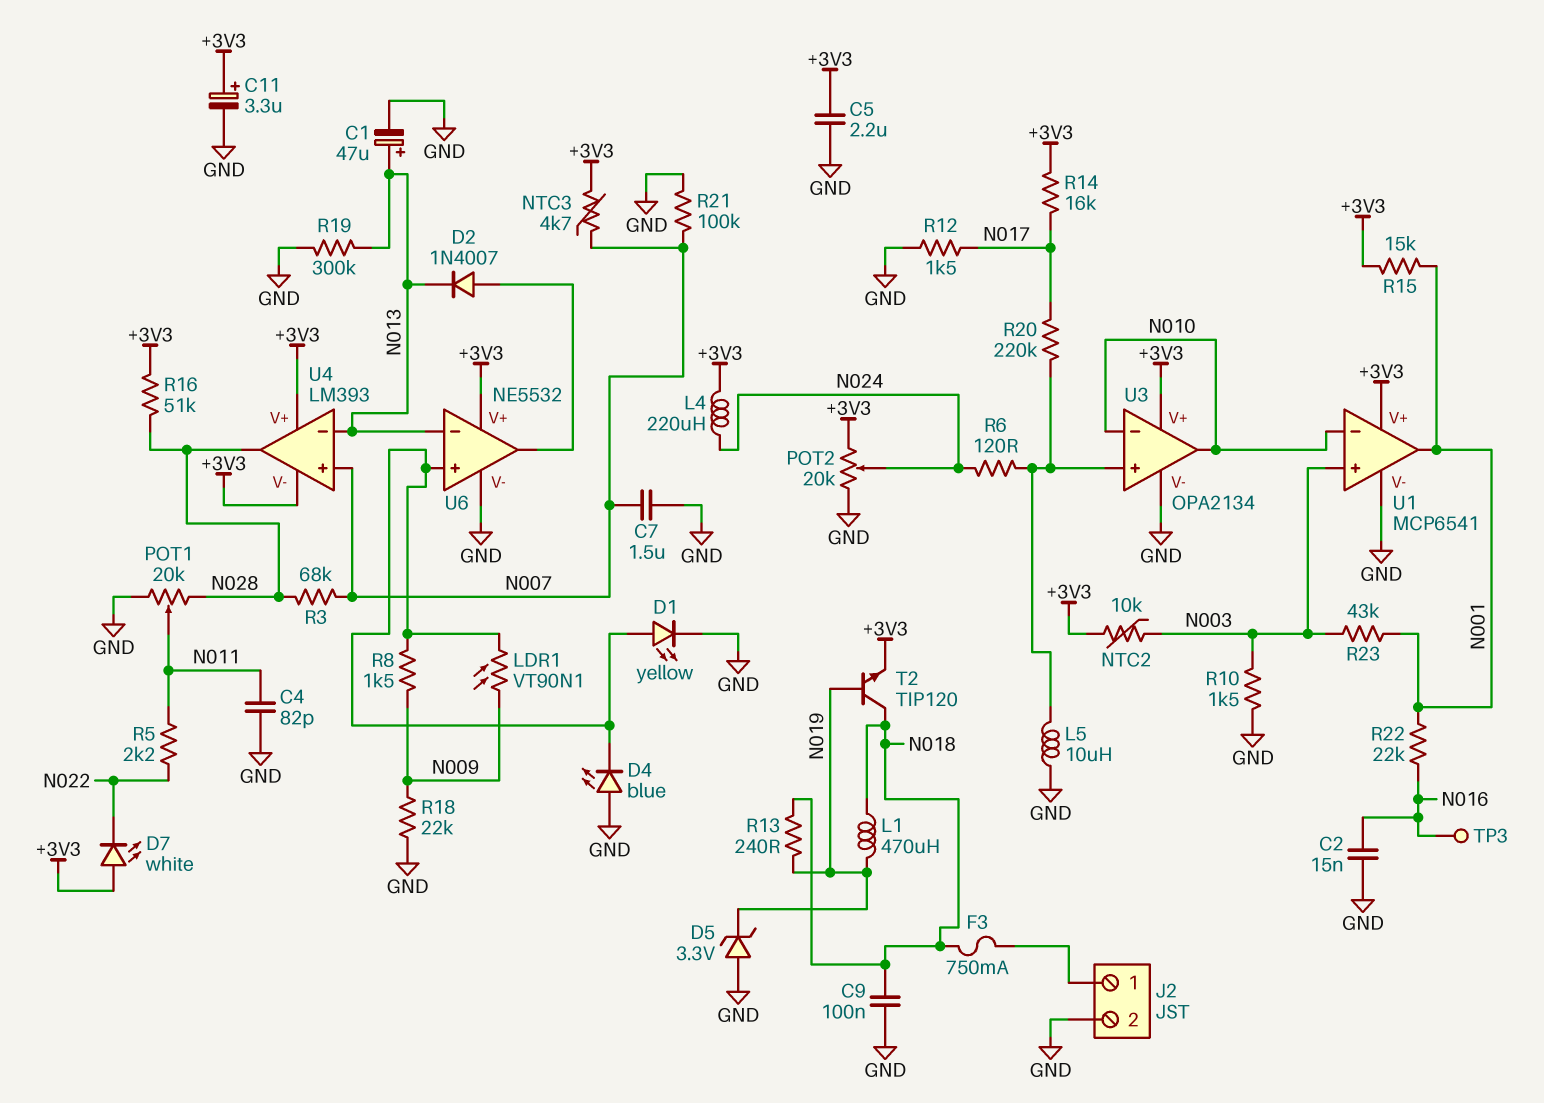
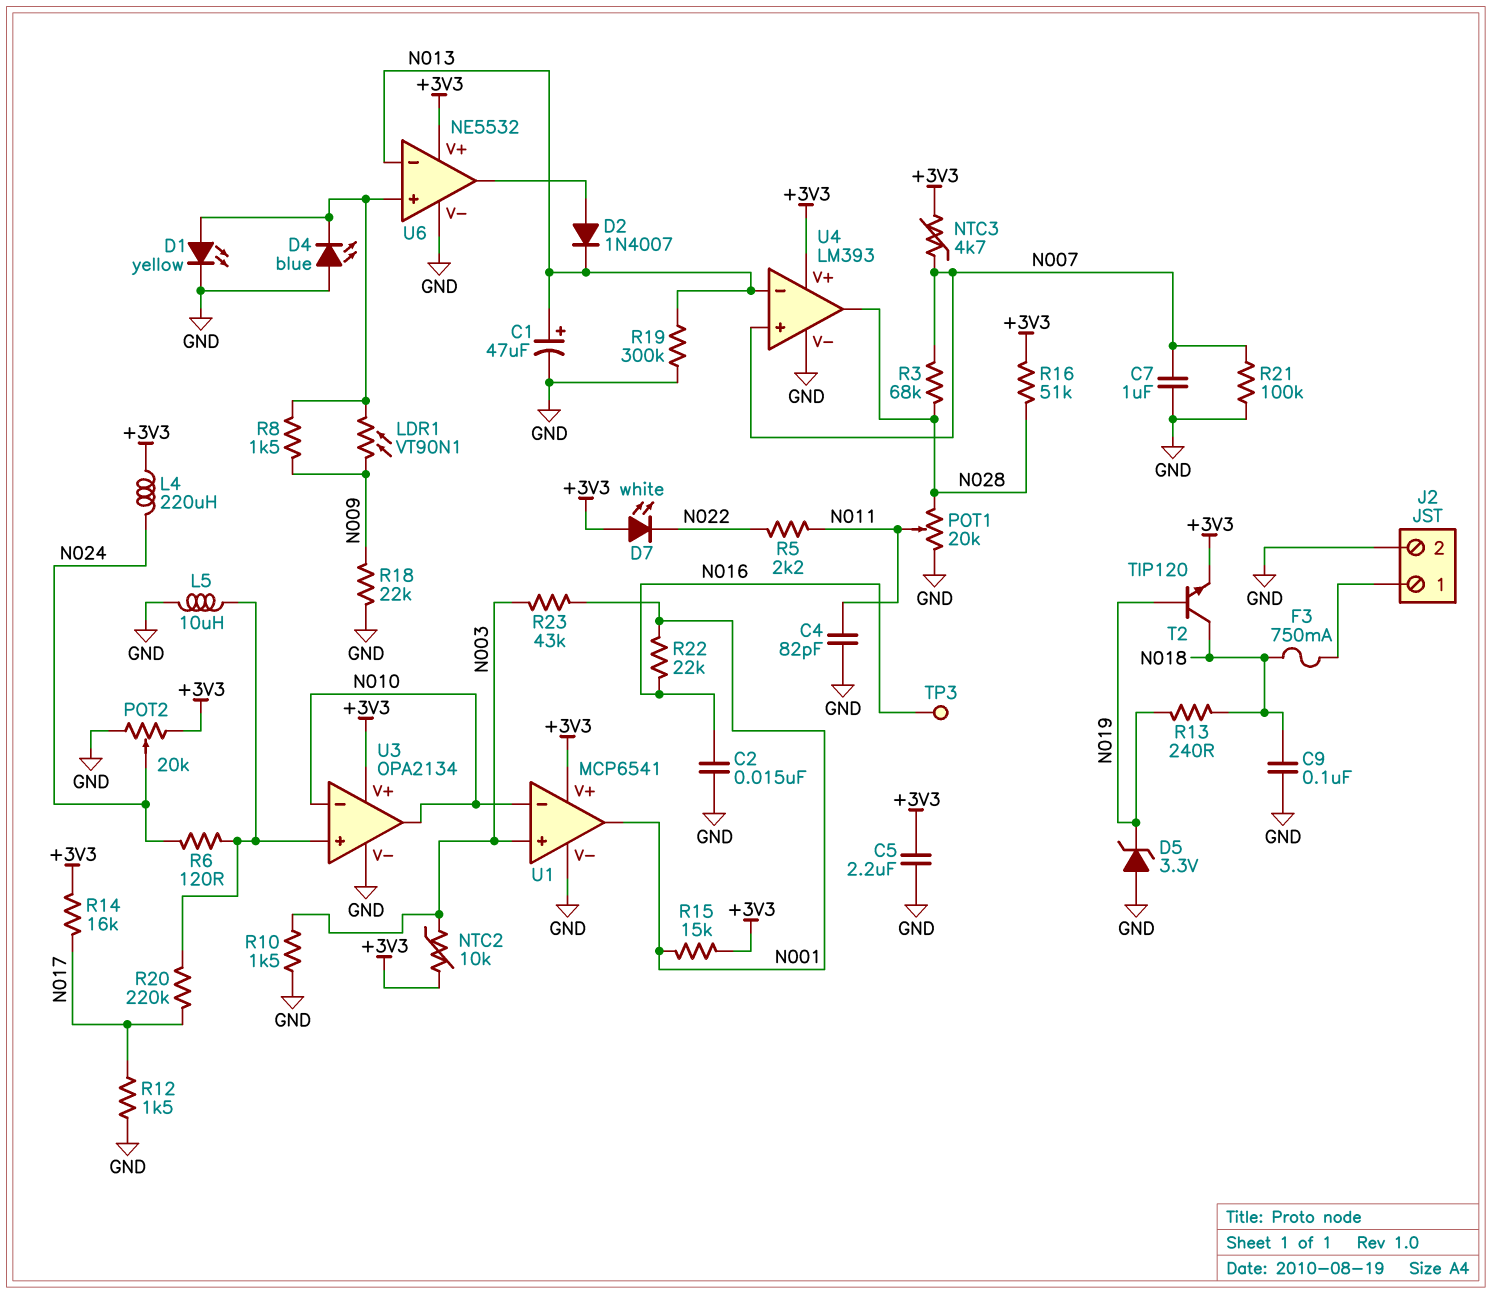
C7: 1.5uF (GND, N007) -> 1uF (GND, N007)
C11: 3.3uF (plus +3V3, minus GND) -> none
L1: 470uH (N018, N019) -> none
U4 pin V-: +3V3 -> GND

